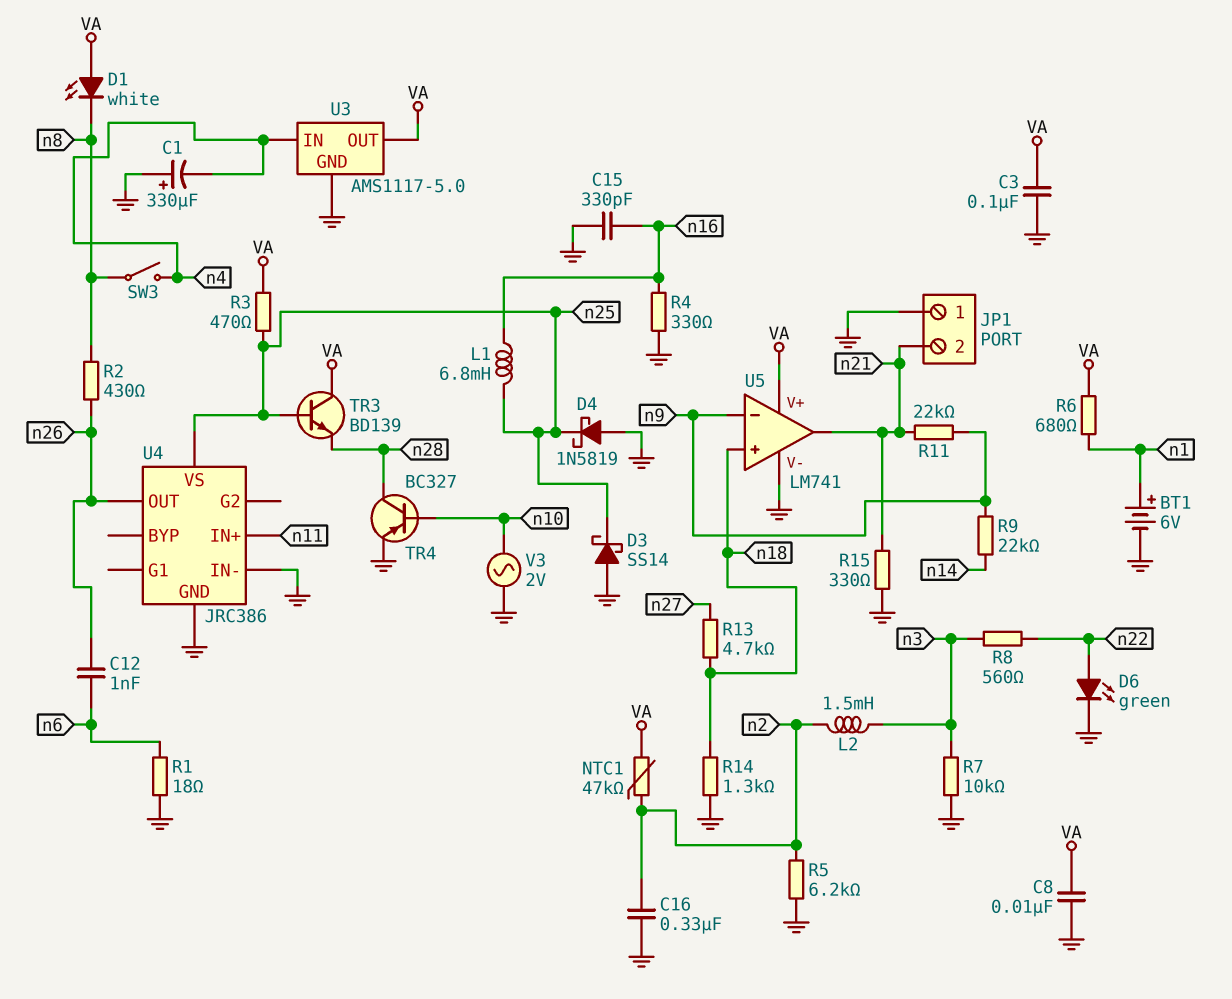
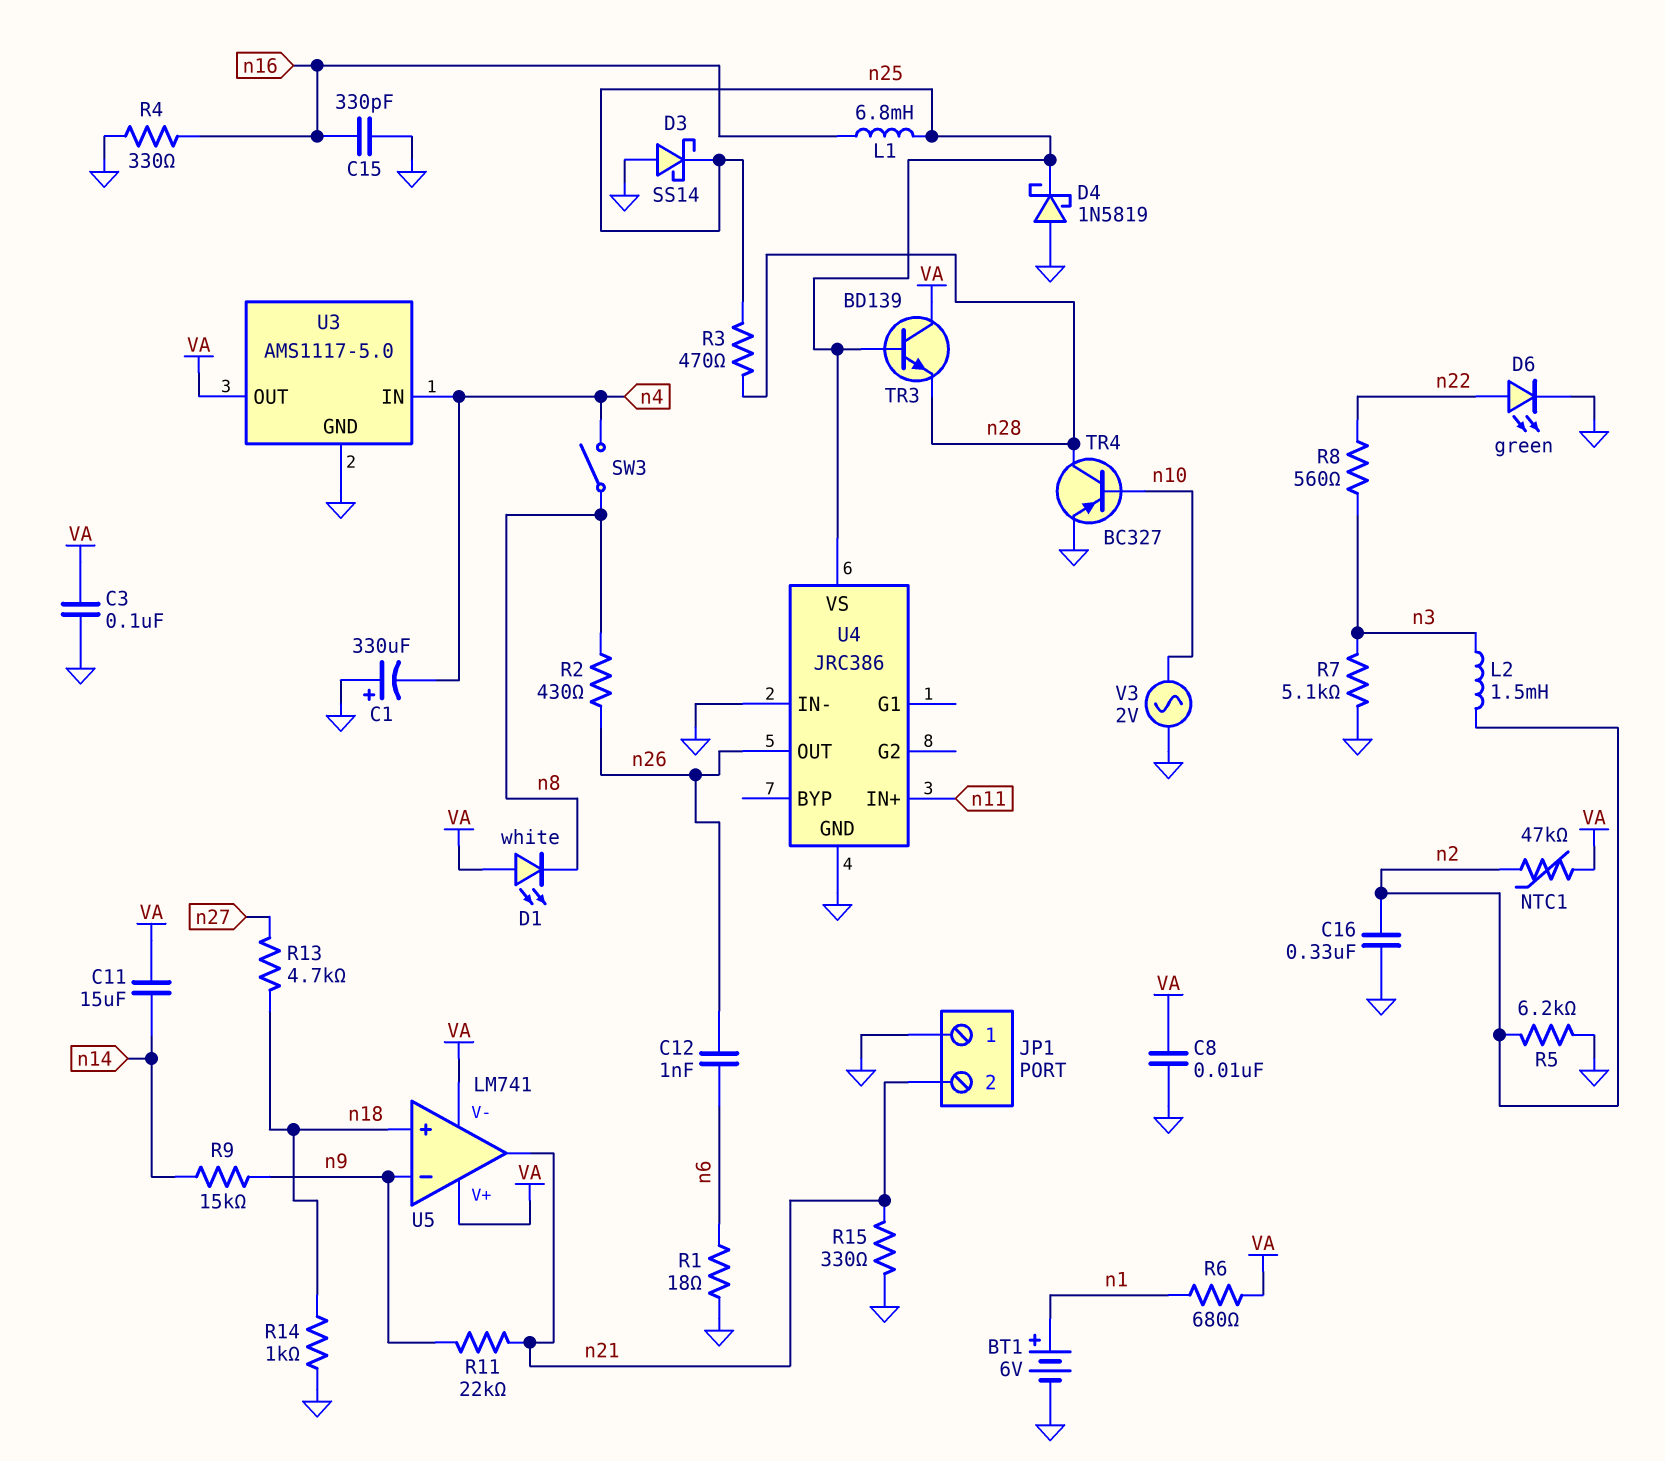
C11: none -> 15uF (VA, n14)
R3: 470 (VA, n25) -> 470 (n25, n28)
R7: 10k (GND, n3) -> 5.1k (GND, n3)
R9: 22k (n9, n14) -> 15k (n9, n14)
R14: 1.3k (GND, n18) -> 1k (GND, n18)
U5 pin V-: GND -> VA

